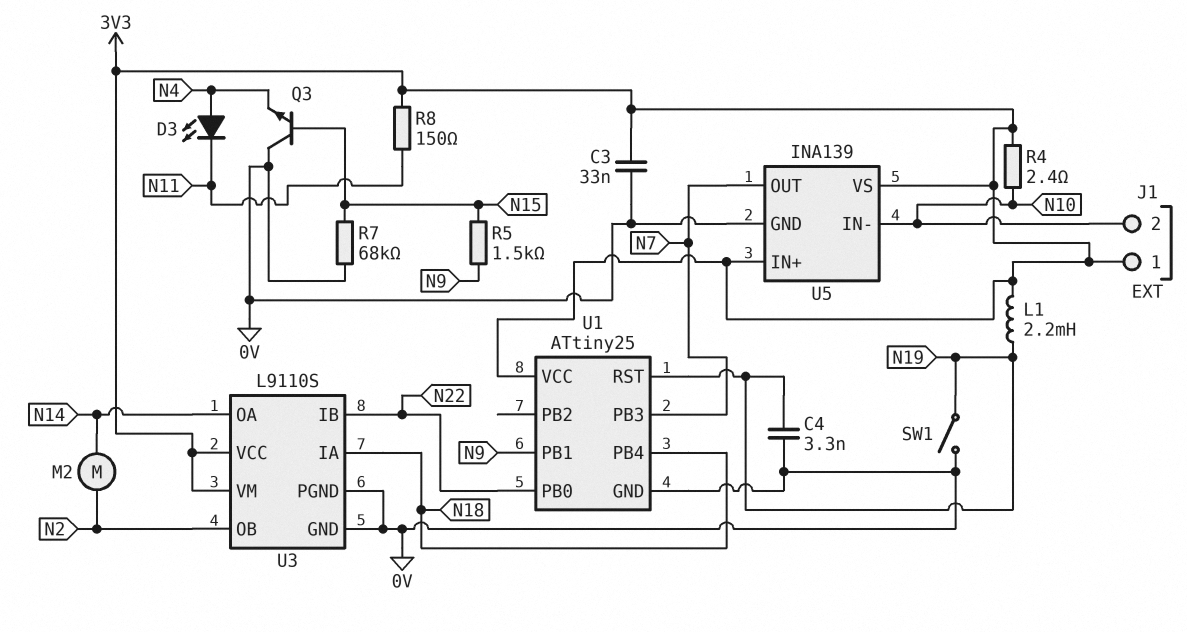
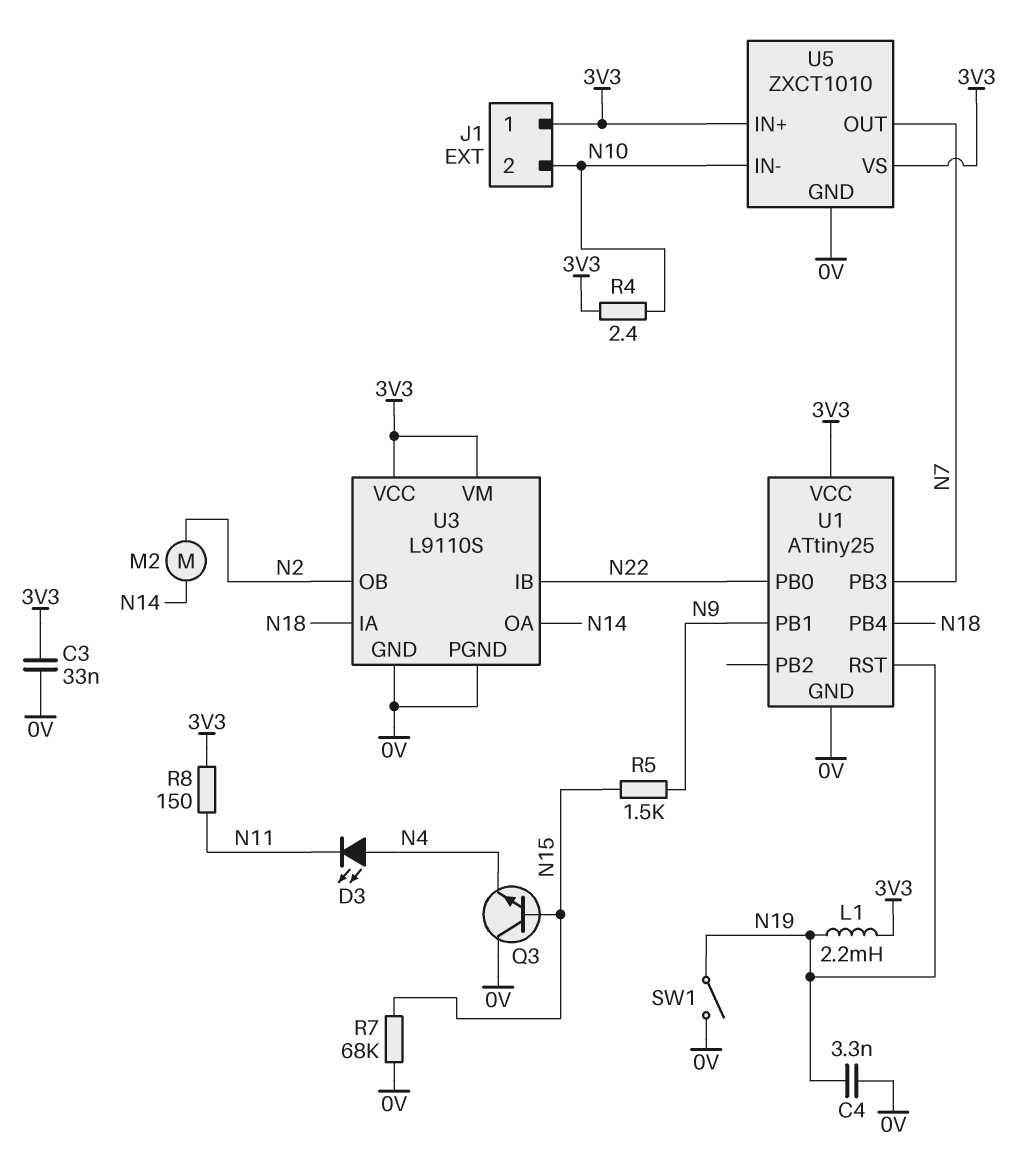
U5: INA139 -> ZXCT1010

